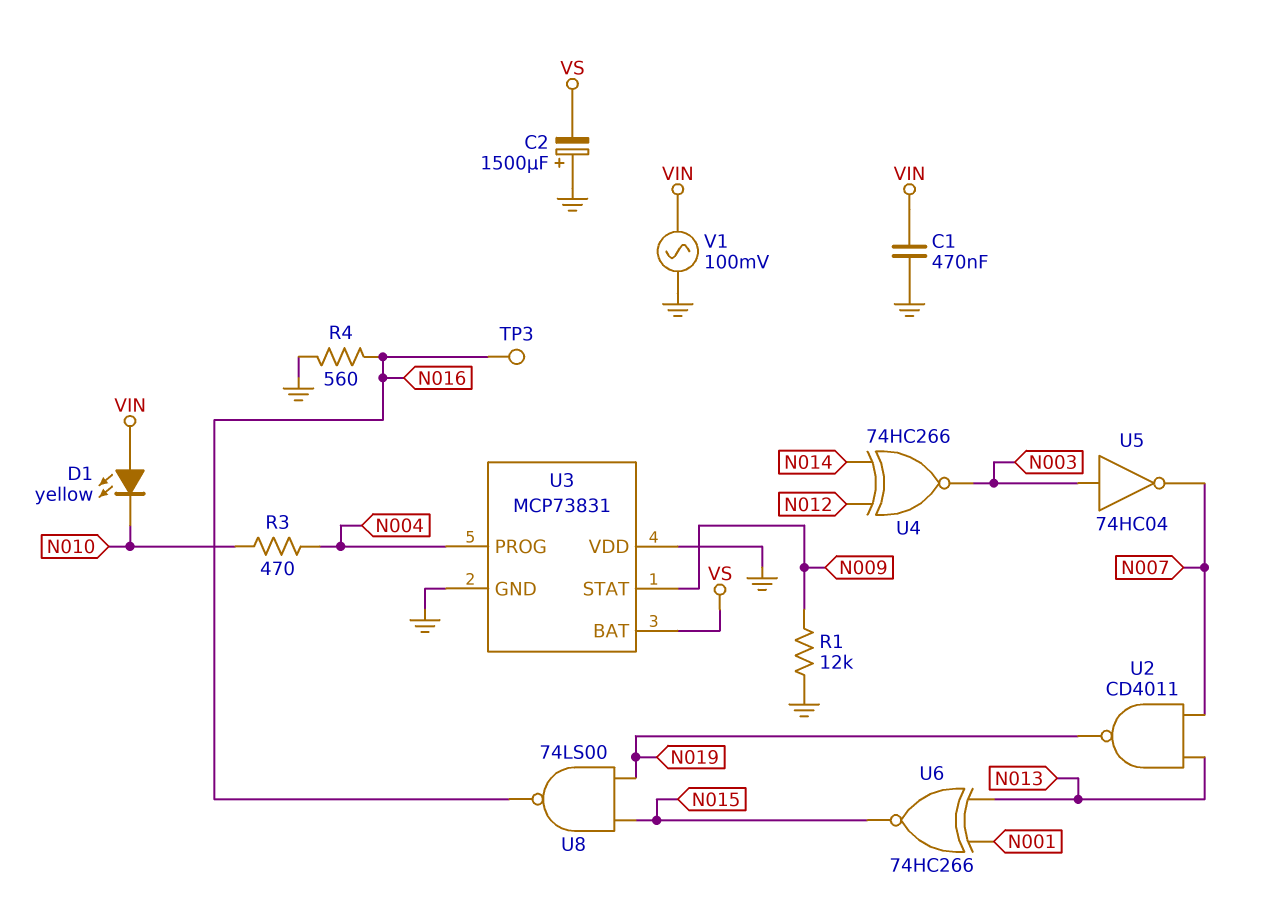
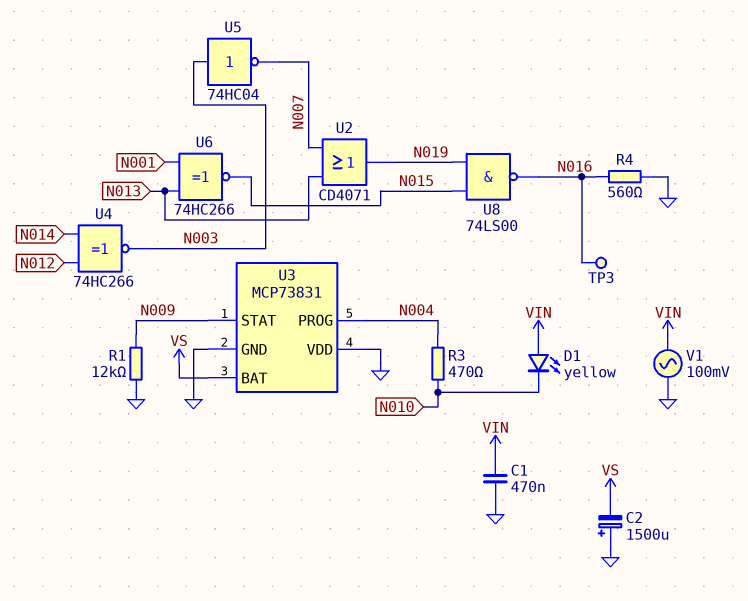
U2: NAND CD4011 (in N007, in N013, out N019) -> OR CD4071 (in N007, in N013, out N019)

